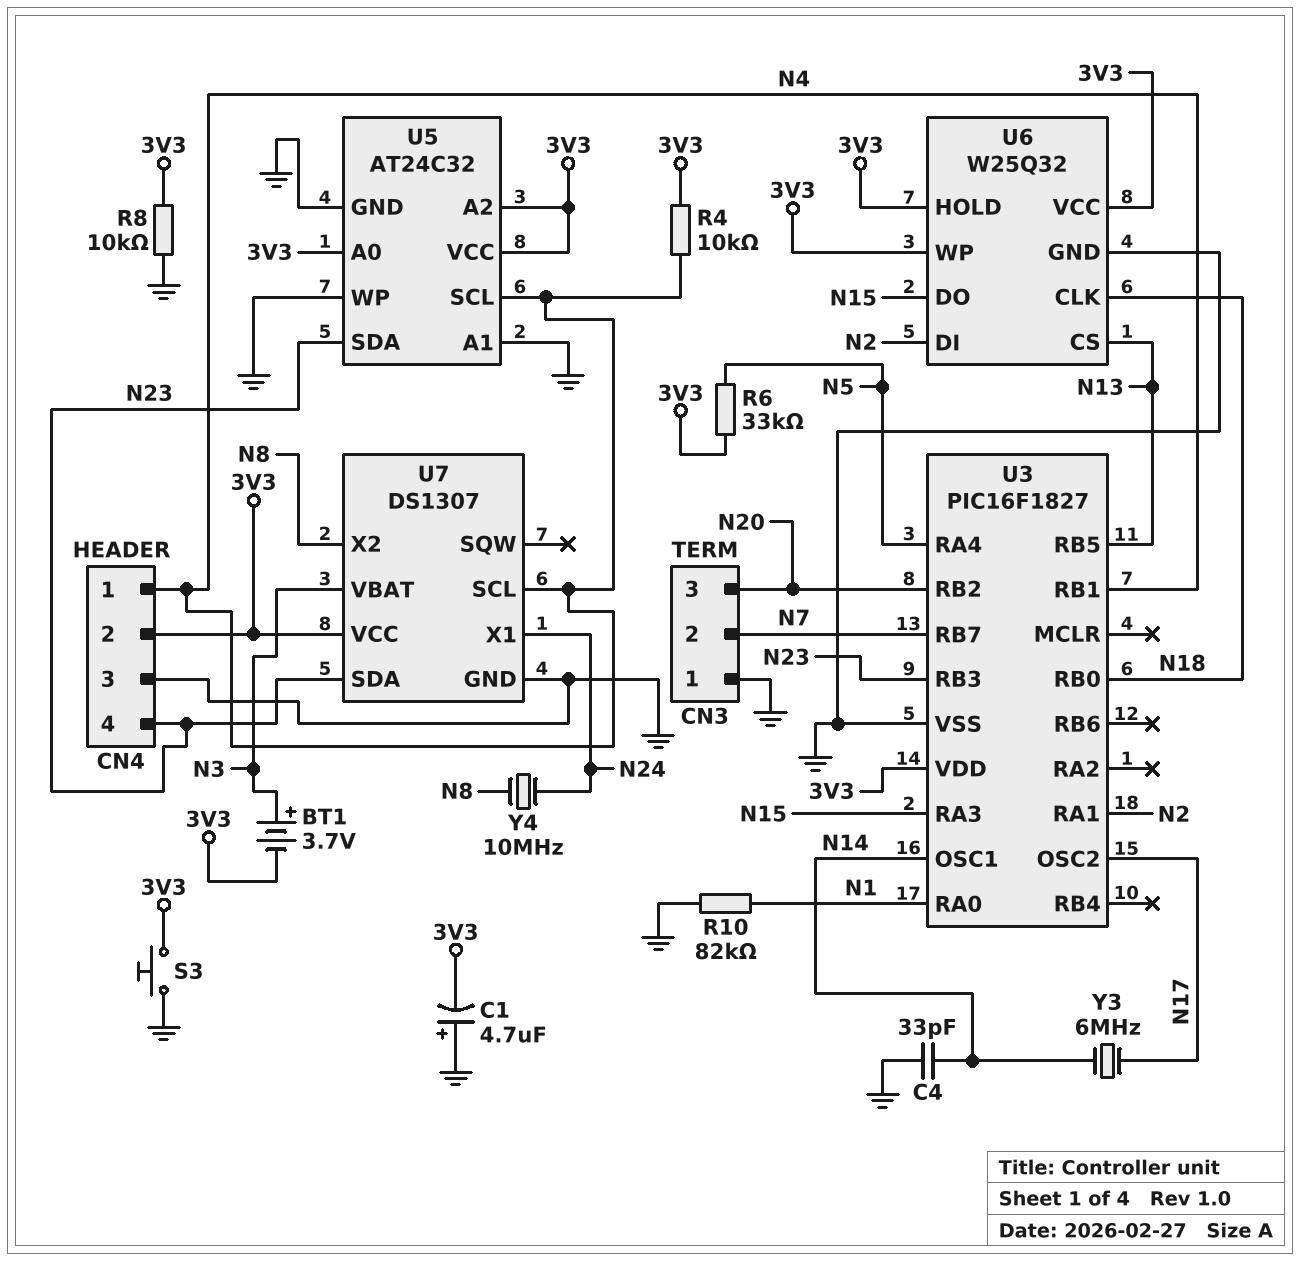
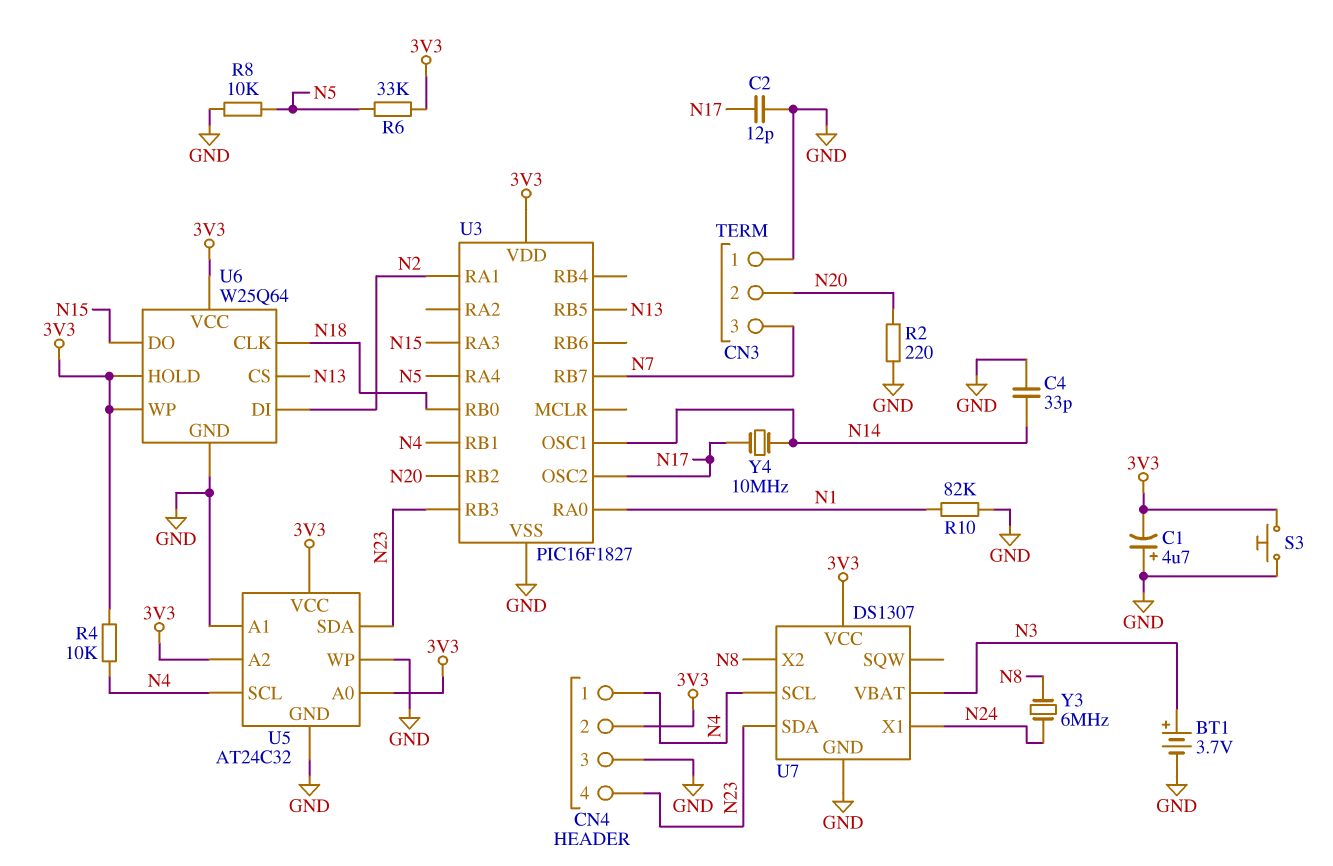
BT1: 3.7V (plus N3, minus 3V3) -> 3.7V (plus N3, minus GND)
C2: none -> 12pF (GND, N17)
CN3 pin 2: N7 -> N20
CN3 pin 3: N20 -> N7
R2: none -> 220 (GND, N20)
R8: 10k (3V3, GND) -> 10k (GND, N5)
U6: W25Q32 -> W25Q64
Y3: 6MHz (N14, N17) -> 6MHz (N8, N24)
Y4: 10MHz (N8, N24) -> 10MHz (N14, N17)

